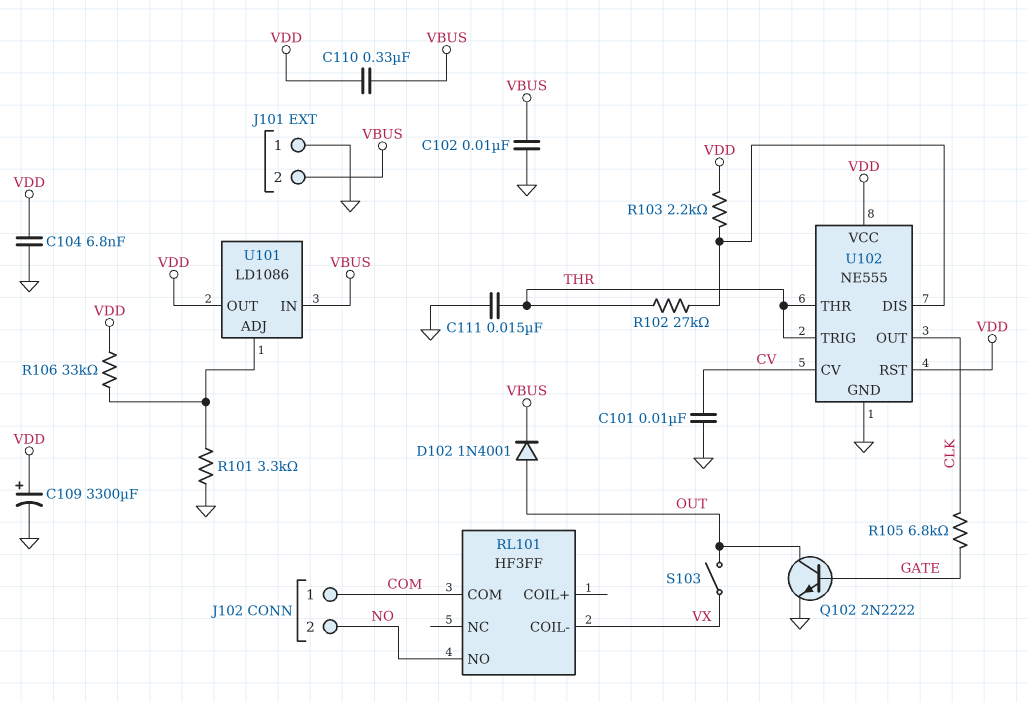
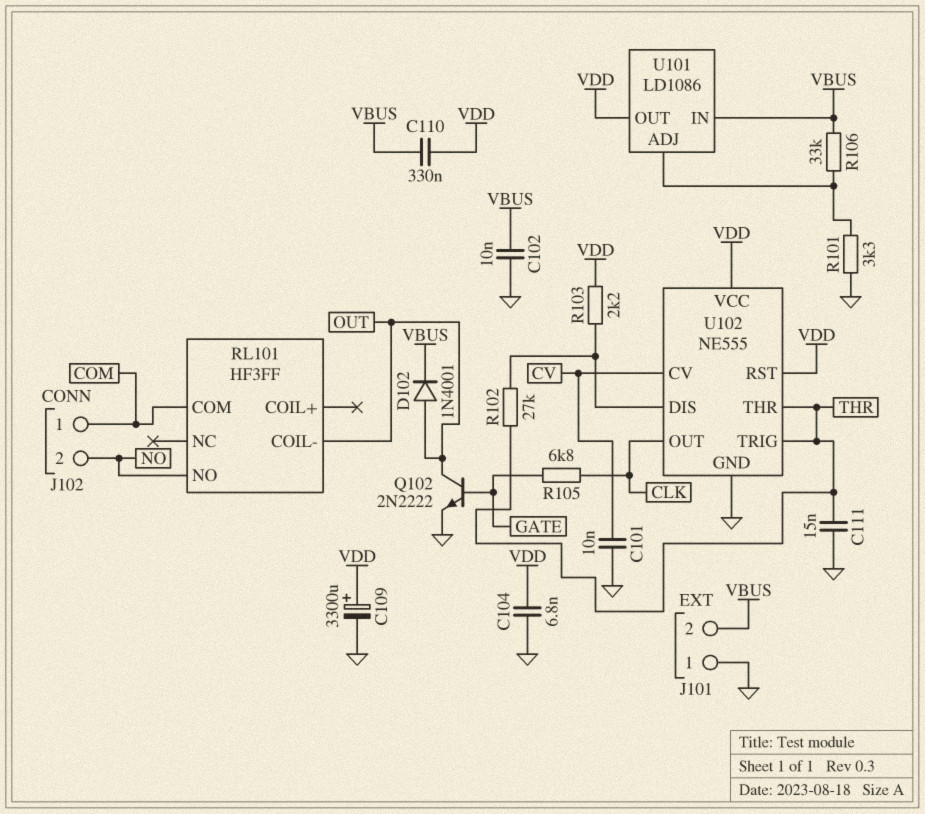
R106: 33k (U101/ADJ, VDD) -> 33k (U101/ADJ, VBUS)
RL101 pin COIL-: VX -> OUT
S103: switch (OUT, VX) -> none

